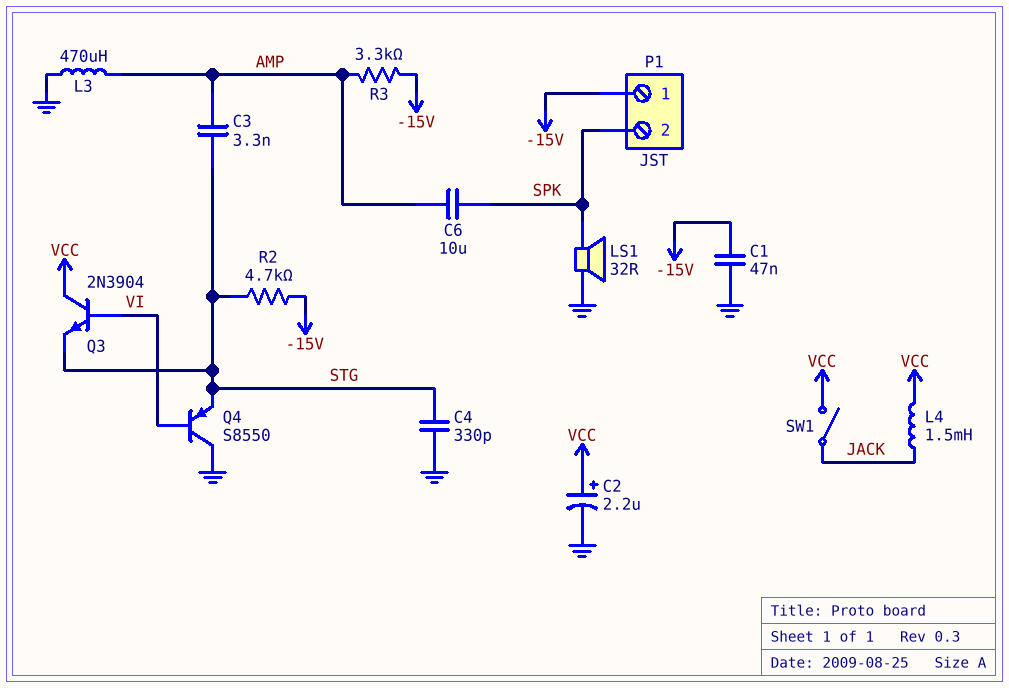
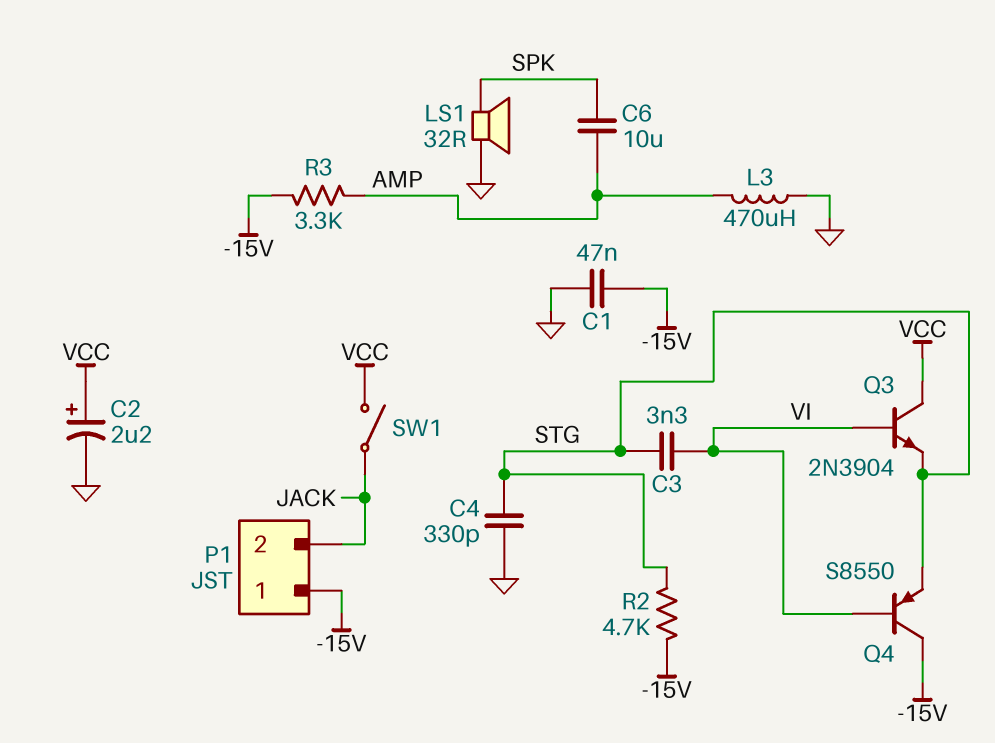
C3: 3.3nF (AMP, STG) -> 3.3nF (STG, VI)
L4: 1.5mH (JACK, VCC) -> none
P1 pin 2: SPK -> JACK
Q4: PNP S8550 (B VI, C GND, E STG) -> PNP S8550 (B VI, C -15V, E STG)

